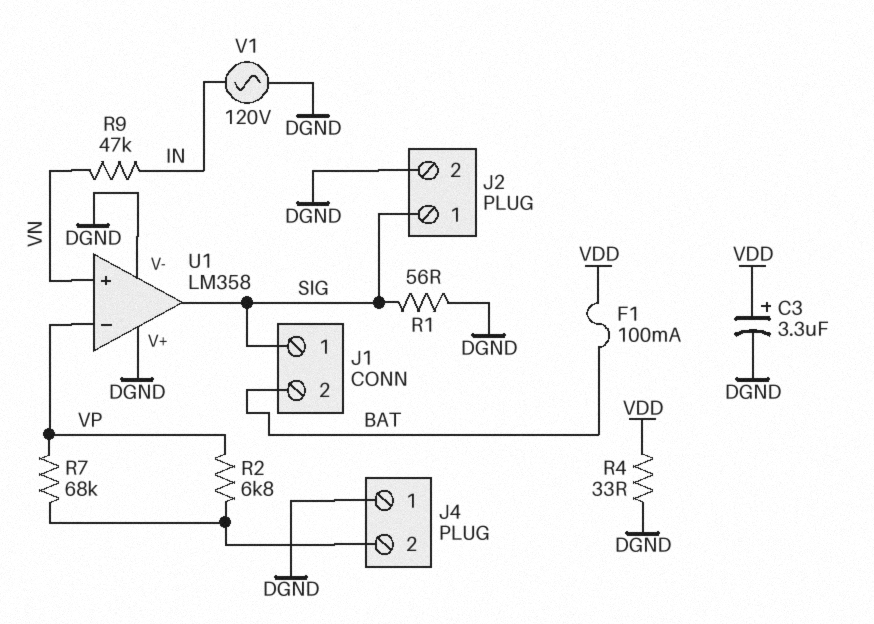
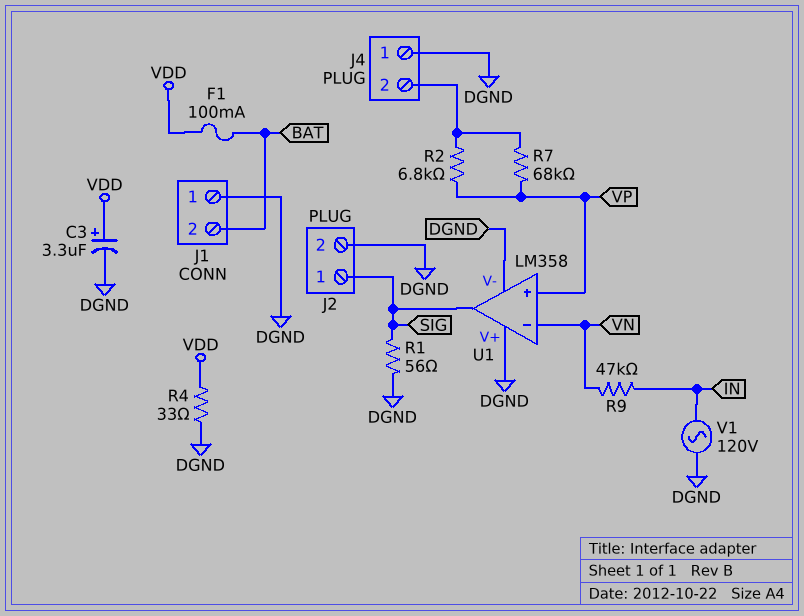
J1 pin 1: SIG -> DGND
U1 pin in+: VN -> VP
U1 pin in-: VP -> VN

